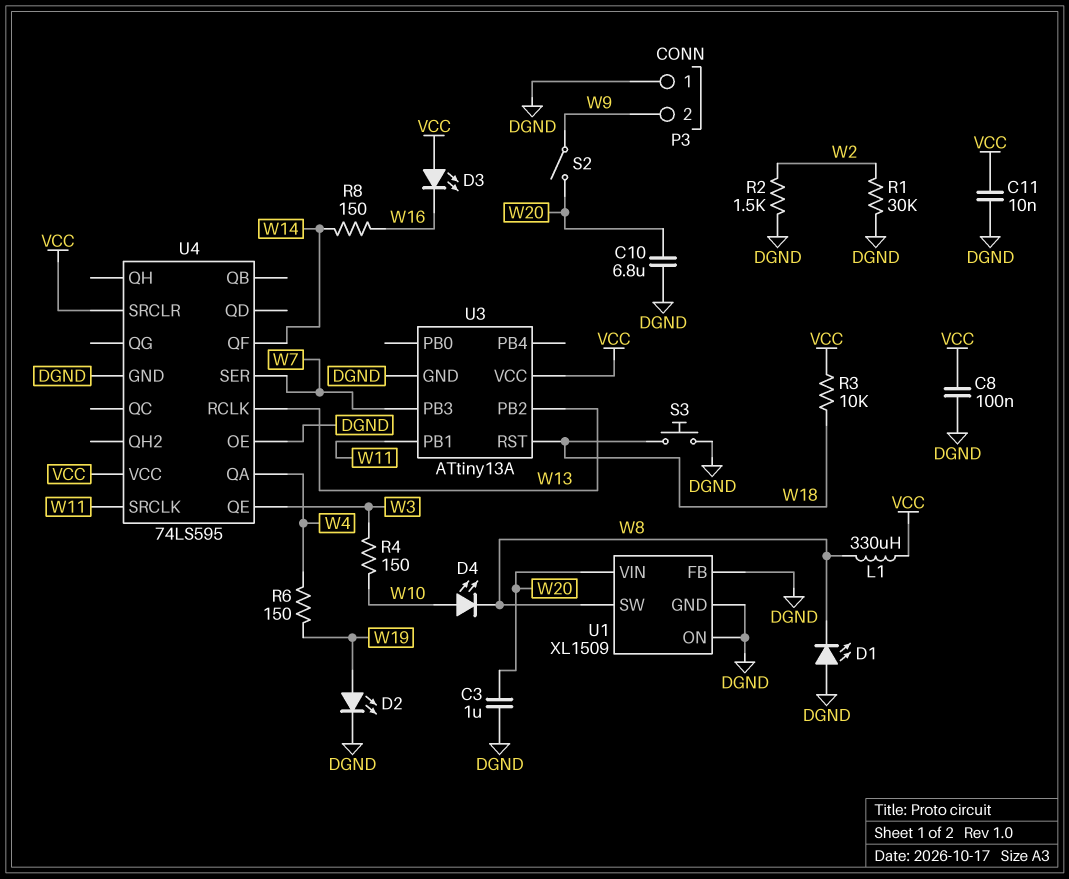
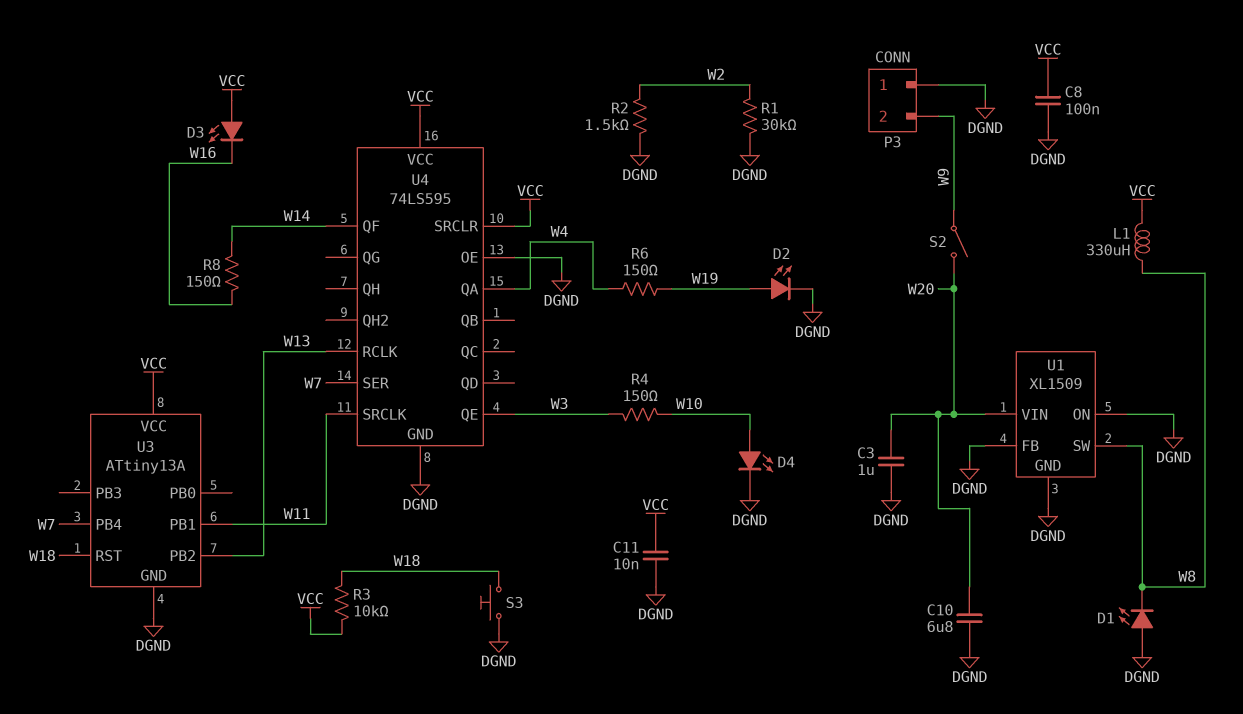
D4: LED (A W10, K W8) -> LED (A W10, K DGND)
U3 pin PB3: W7 -> none
U3 pin PB4: none -> W7

